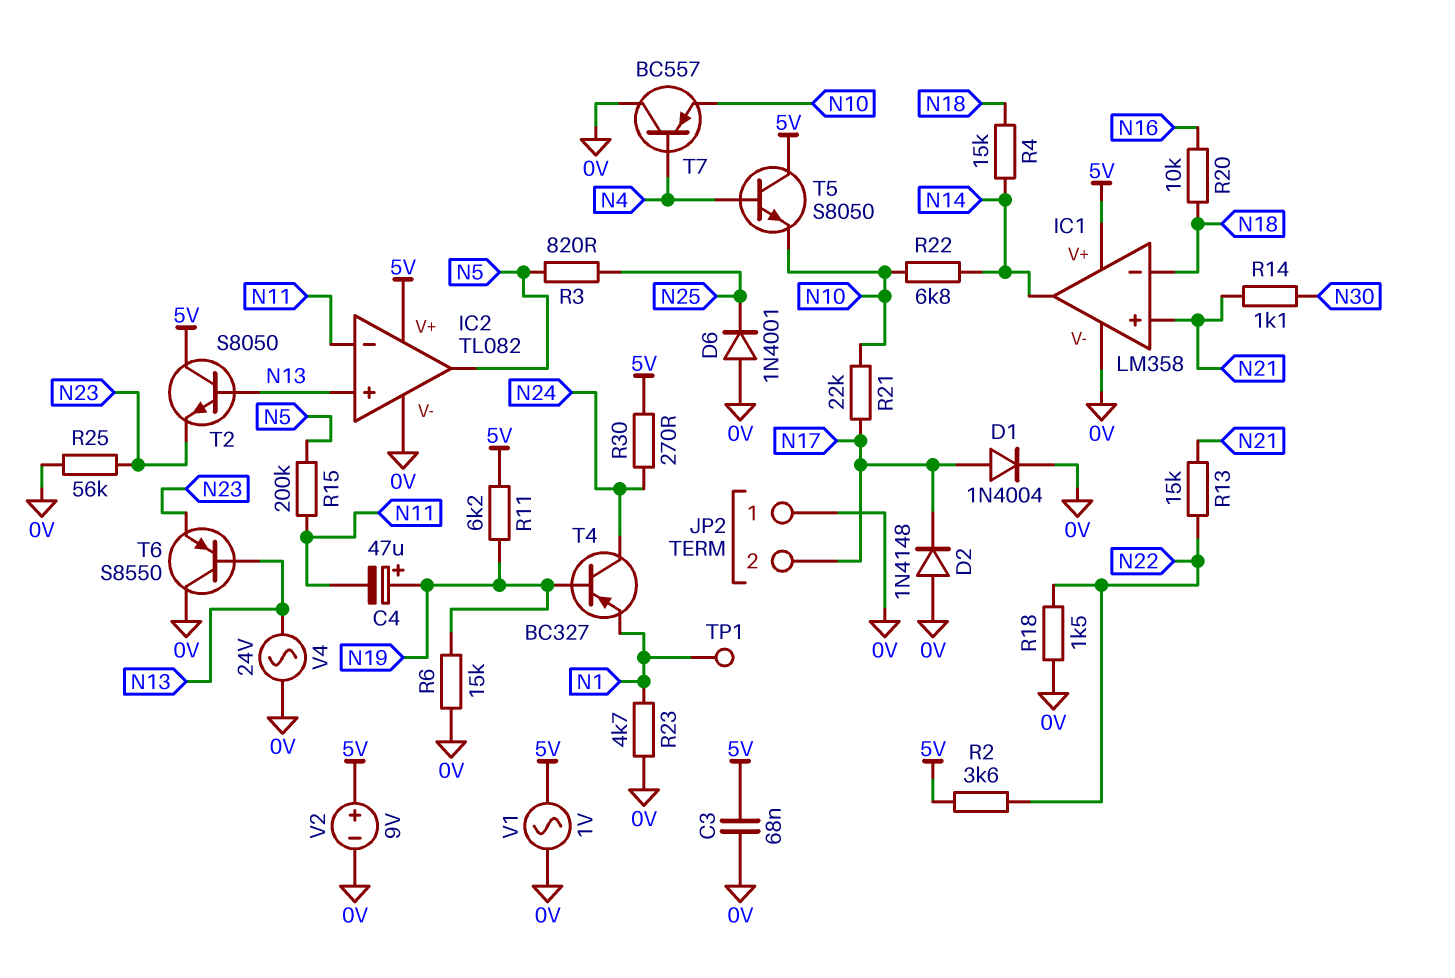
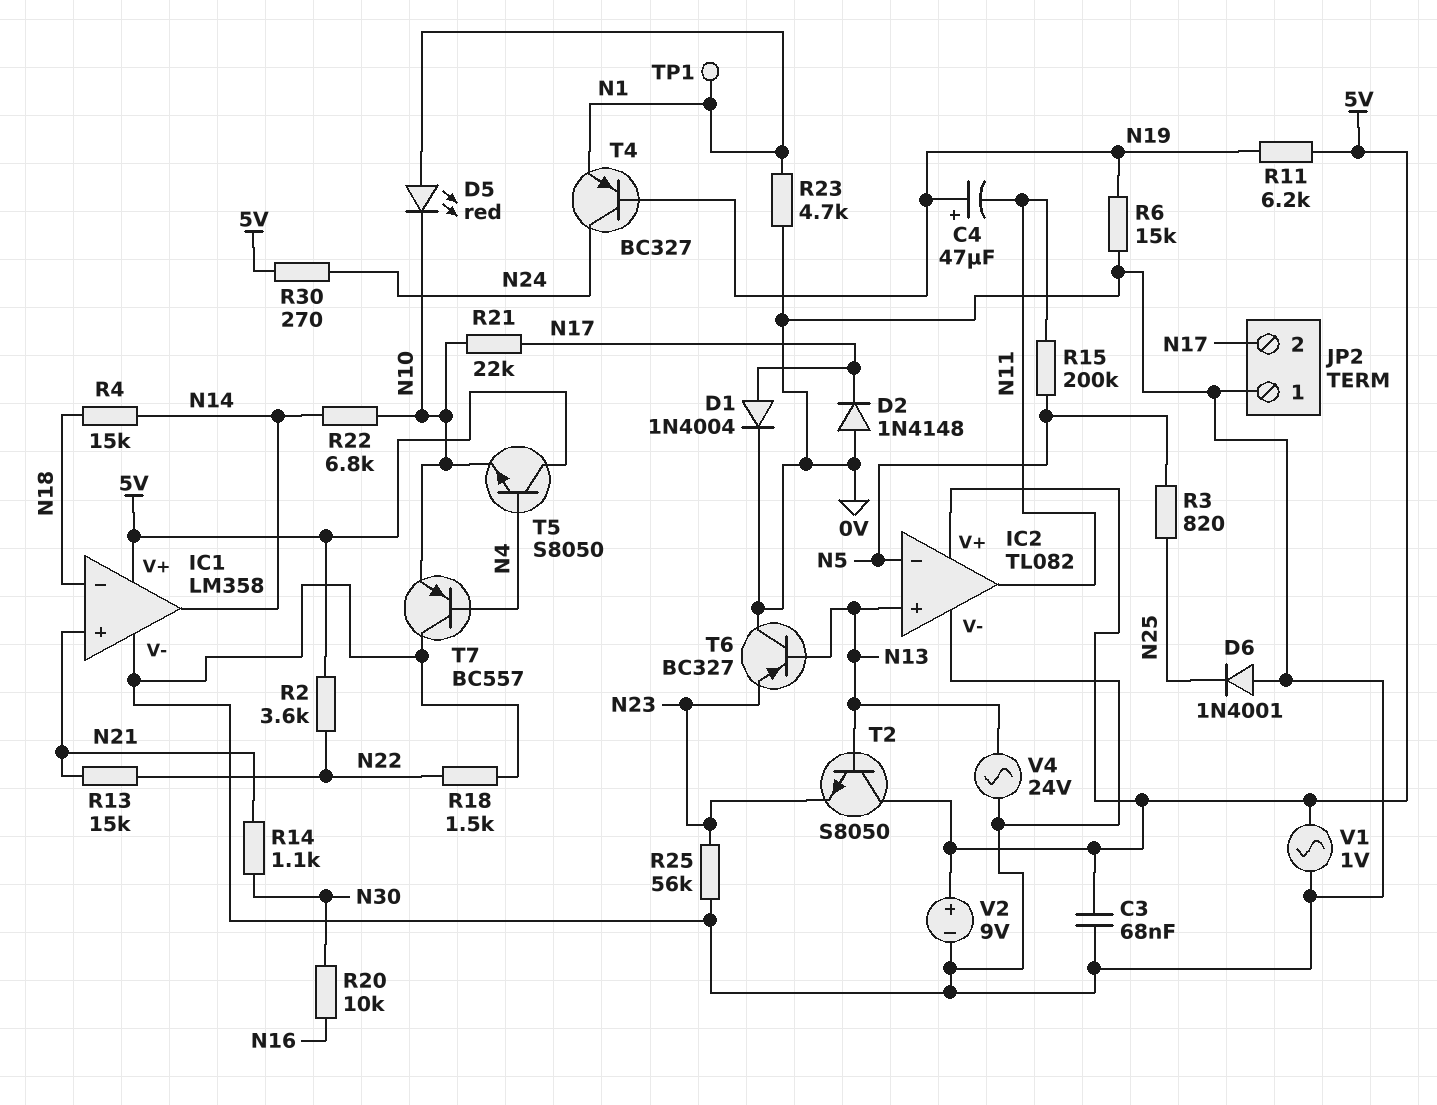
D5: none -> LED red (A N1, K N10)
IC2 pin in-: N11 -> N5
IC2 pin out: N5 -> N11
R20: 10k (N16, N18) -> 10k (N16, N30)
T6: PNP S8550 (B N13, C 0V, E N23) -> PNP BC327 (B N13, C 0V, E N23)

